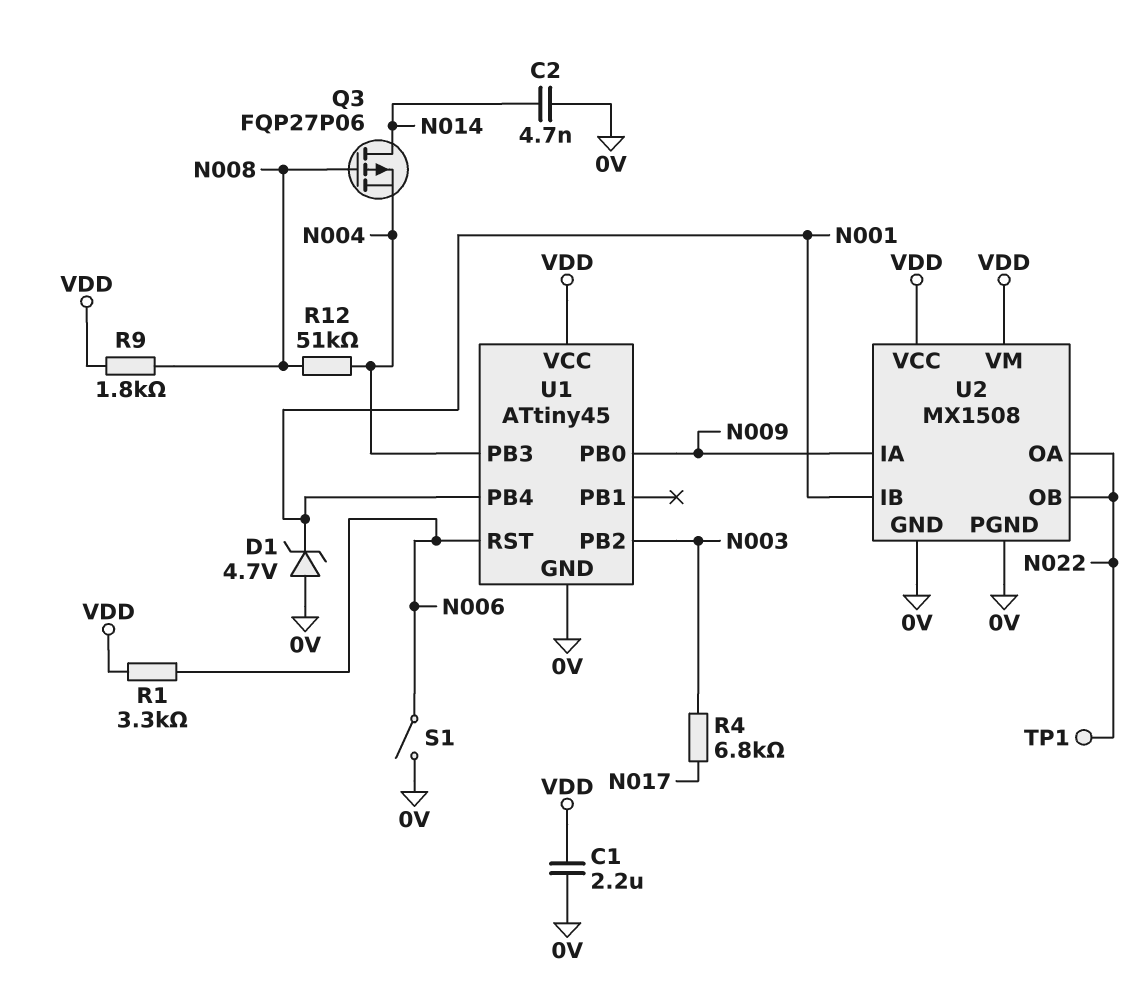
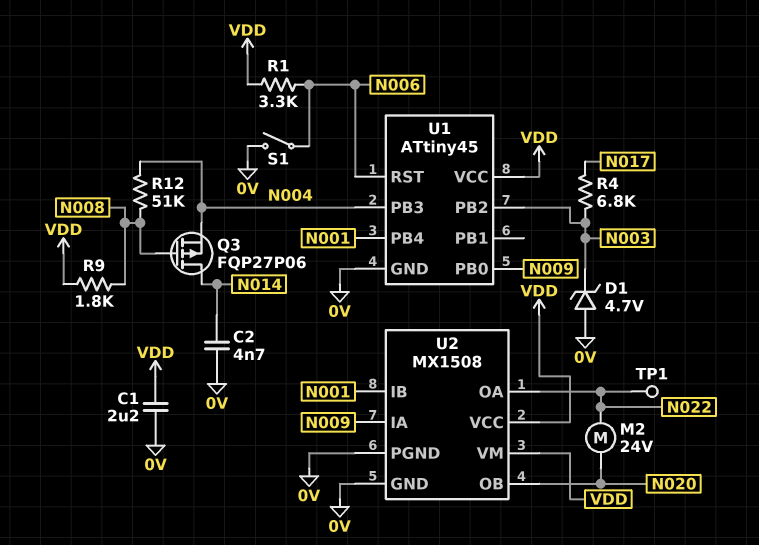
D1: zener 4.7V (A 0V, K N001) -> zener 4.7V (A 0V, K N003)
M2: none -> motor 24V (N020, N022)
U2 pin OB: N022 -> N020

